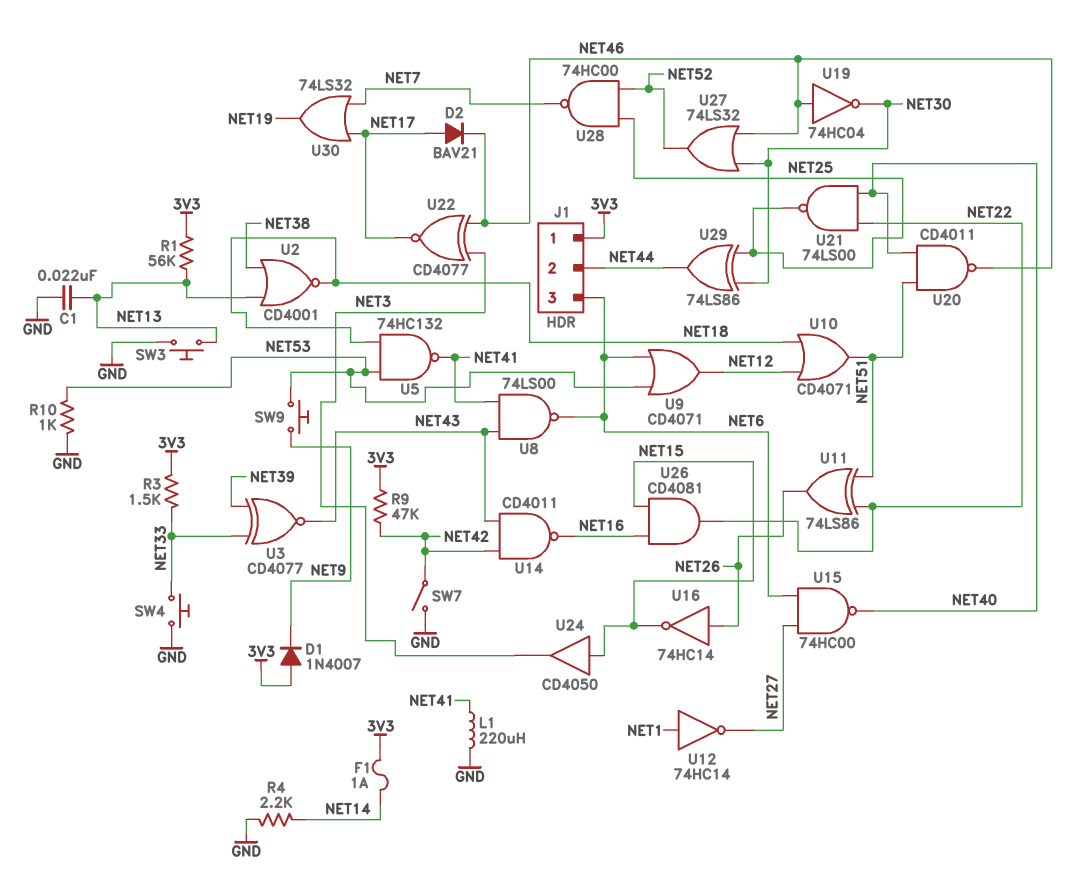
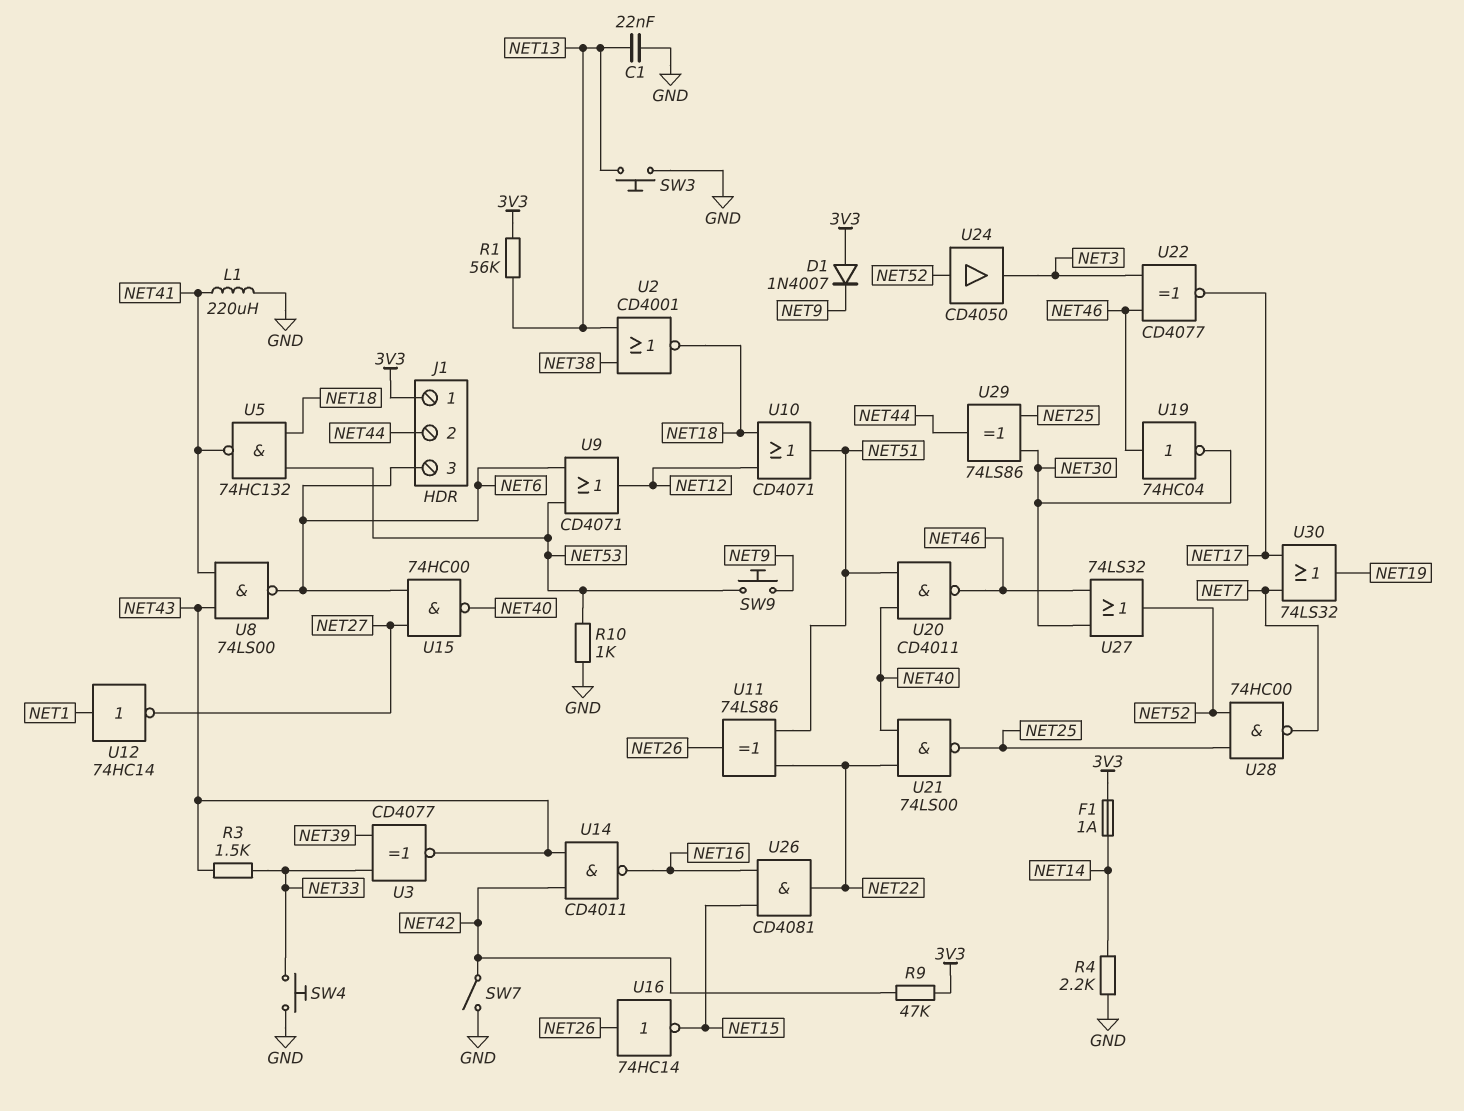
D2: diode BAV21 (A NET17, K NET46) -> none
R3: 1.5k (3V3, NET33) -> 1.5k (NET33, NET43)
U24: buffer CD4050 (in NET15, out NET3) -> buffer CD4050 (in NET52, out NET3)

